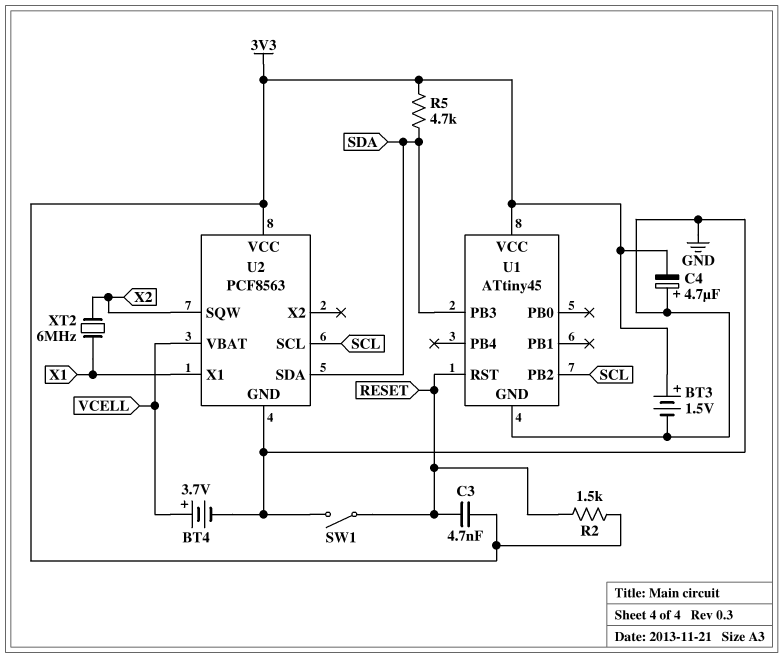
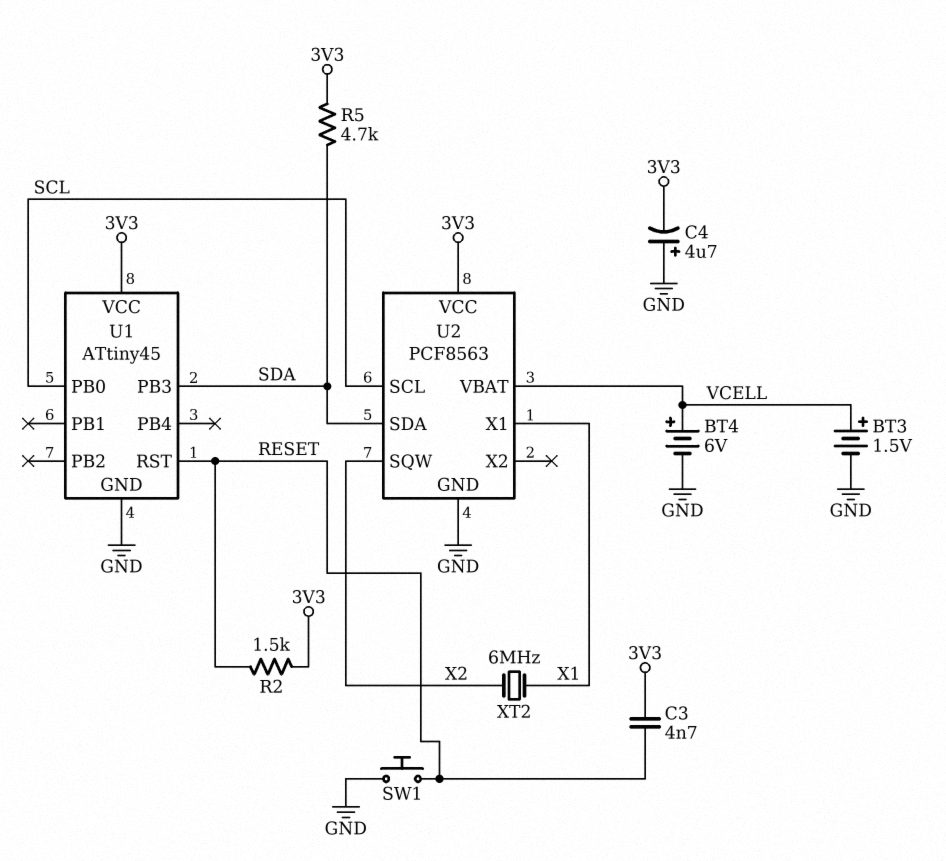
BT3: 1.5V (plus 3V3, minus GND) -> 1.5V (plus VCELL, minus GND)
BT4: 3.7V (plus VCELL, minus GND) -> 6V (plus VCELL, minus GND)
SW1: switch (GND, RESET) -> button (GND, RESET)
U1 pin PB0: none -> SCL
U1 pin PB2: SCL -> none

